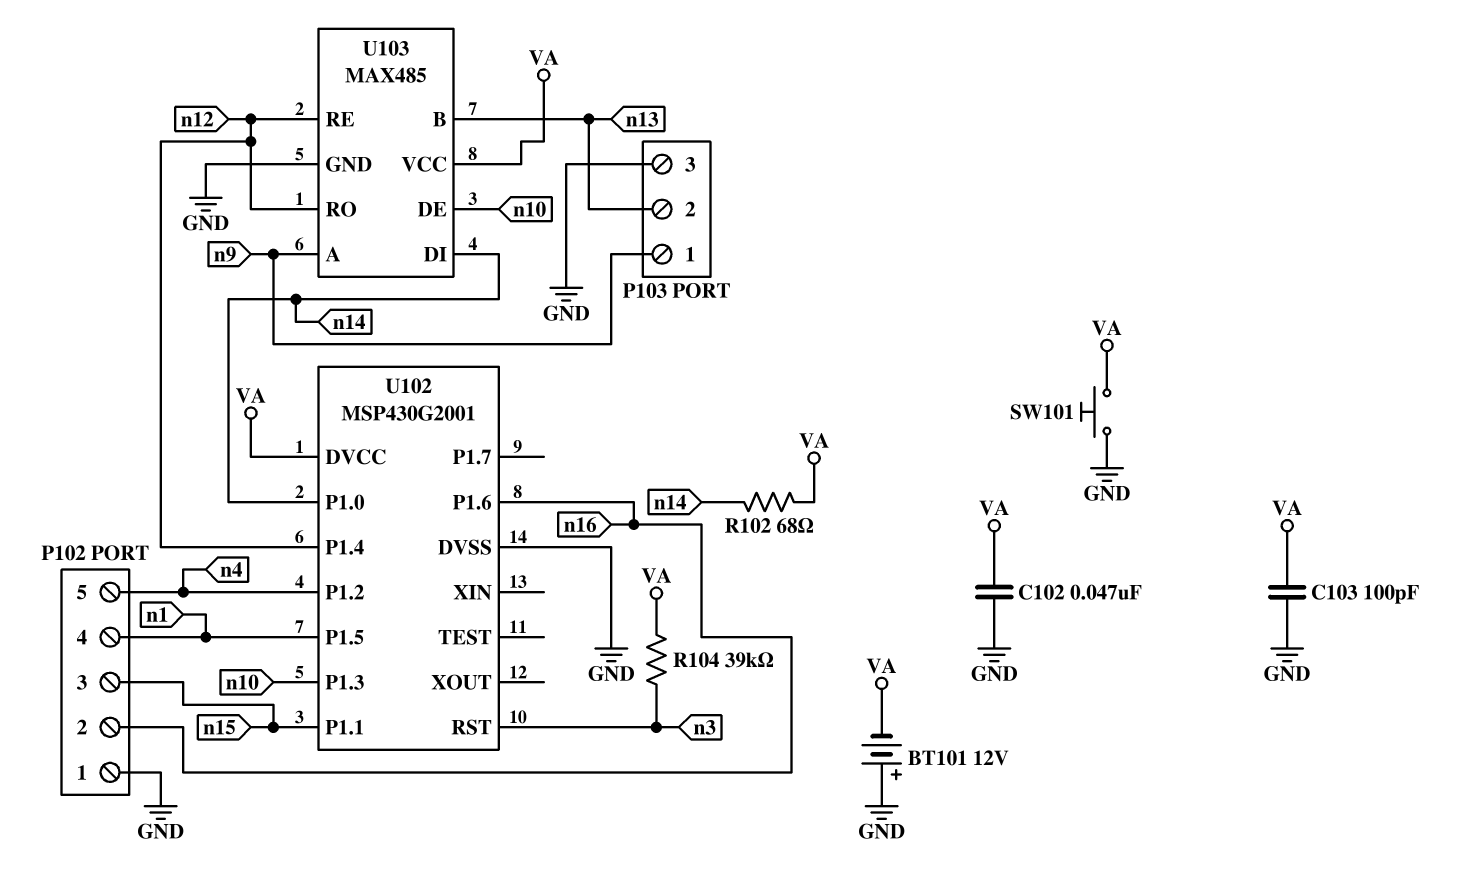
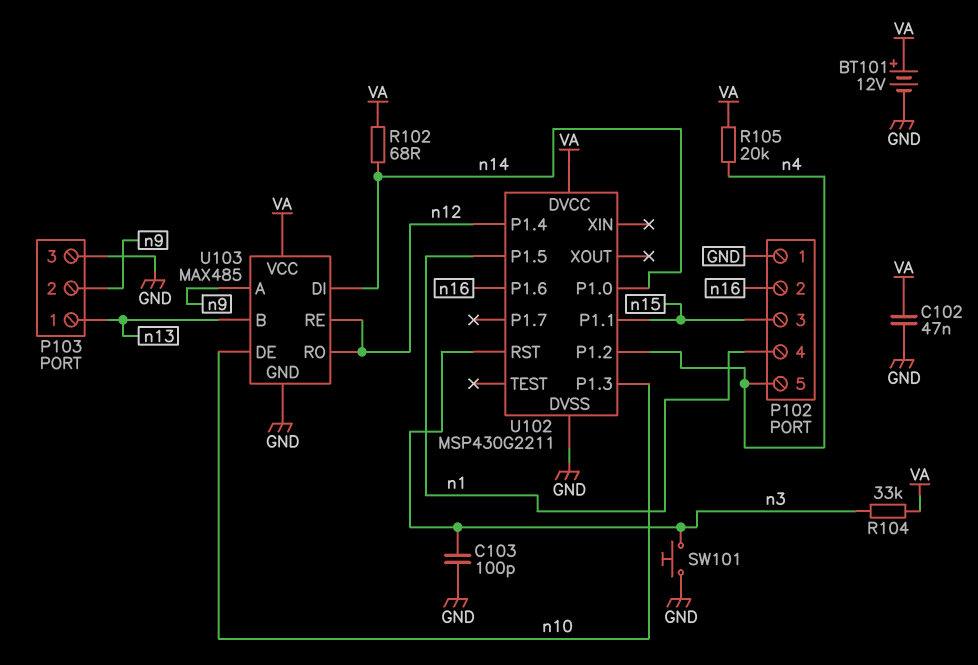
BT101: 12V (plus GND, minus VA) -> 12V (plus VA, minus GND)
C103: 100pF (GND, VA) -> 100pF (GND, n3)
P103 pin 1: n9 -> n13
P103 pin 2: n13 -> n9
R104: 39k (VA, n3) -> 33k (VA, n3)
R105: none -> 20k (VA, n4)
SW101: button (GND, VA) -> button (GND, n3)
U102: MSP430G2001 -> MSP430G2211

